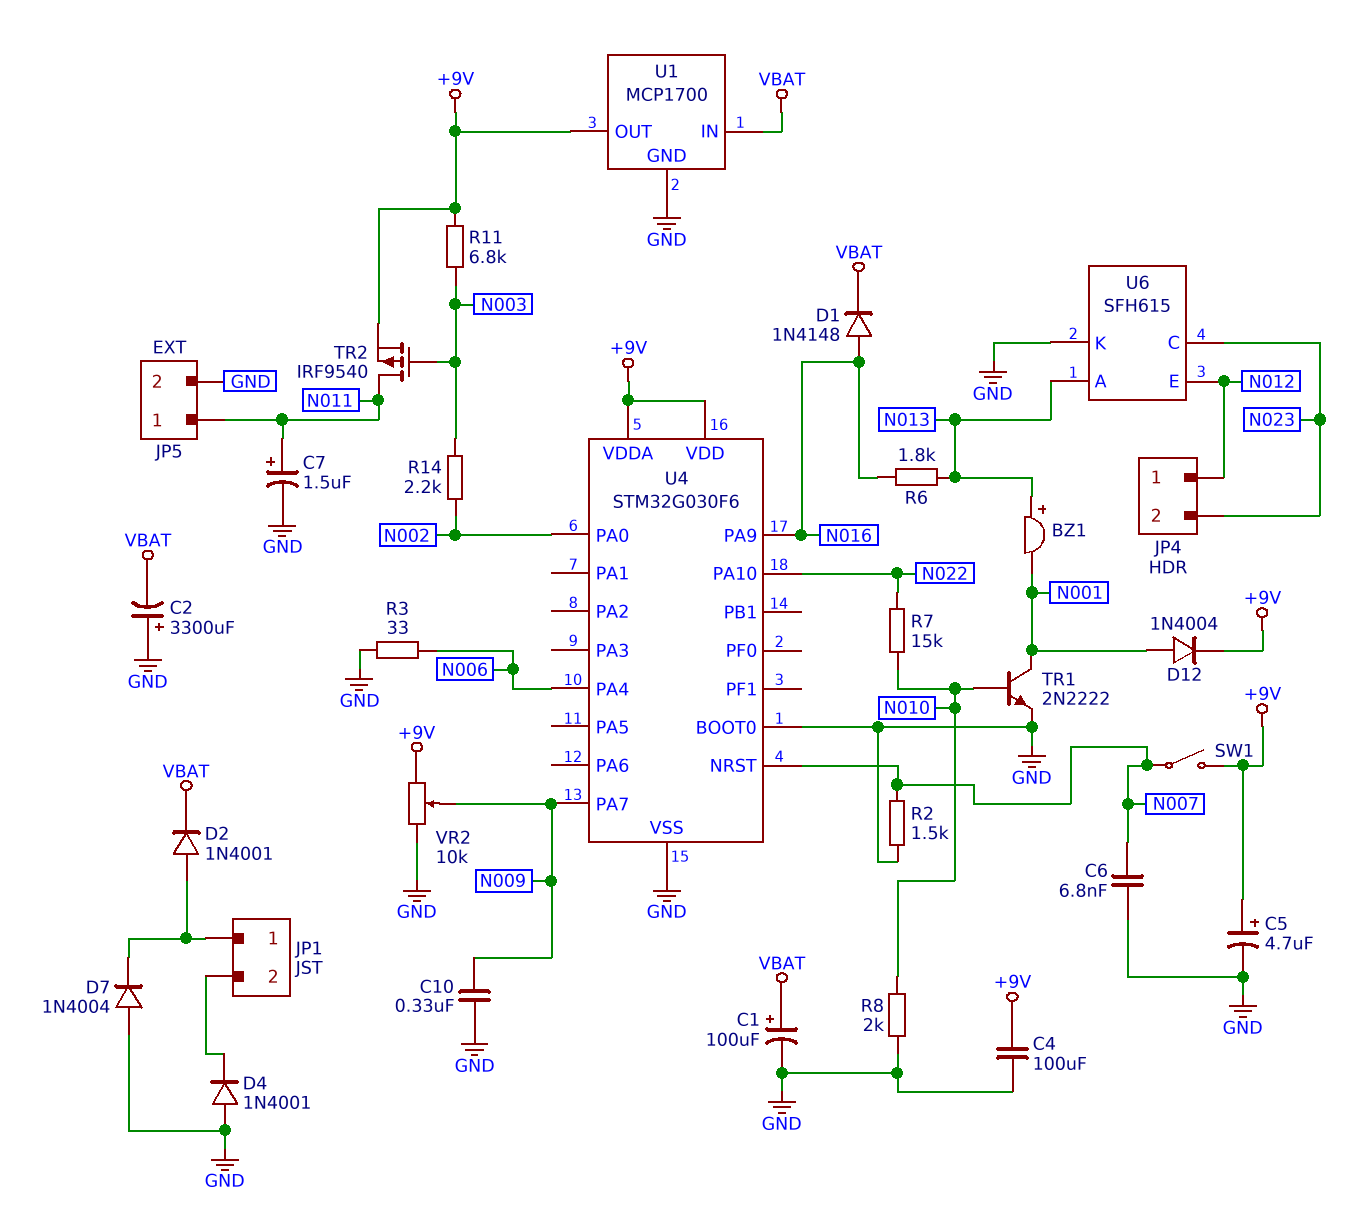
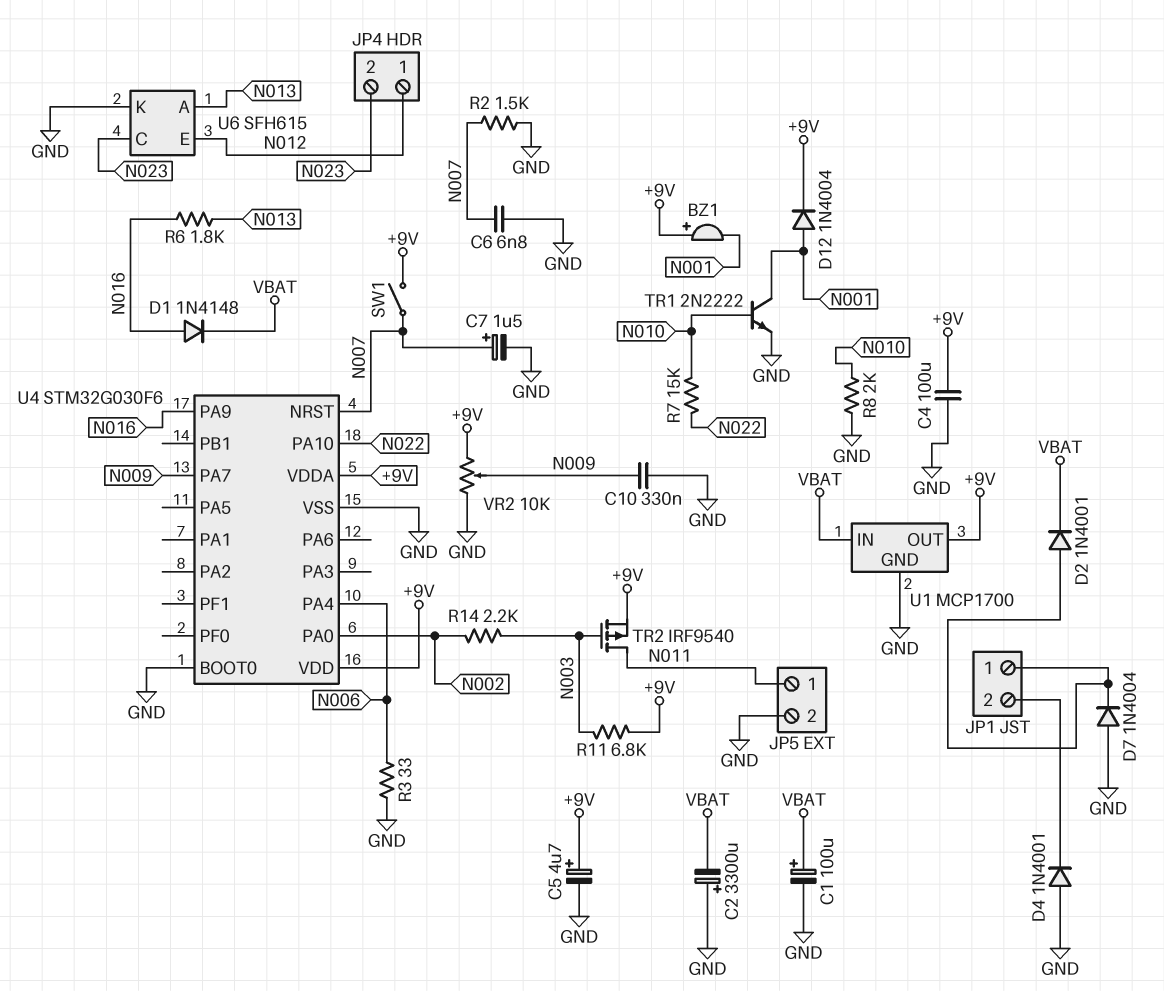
BZ1: buzzer (plus N013, minus N001) -> buzzer (plus +9V, minus N001)
C7: 1.5uF (plus N011, minus GND) -> 1.5uF (plus N007, minus GND)

